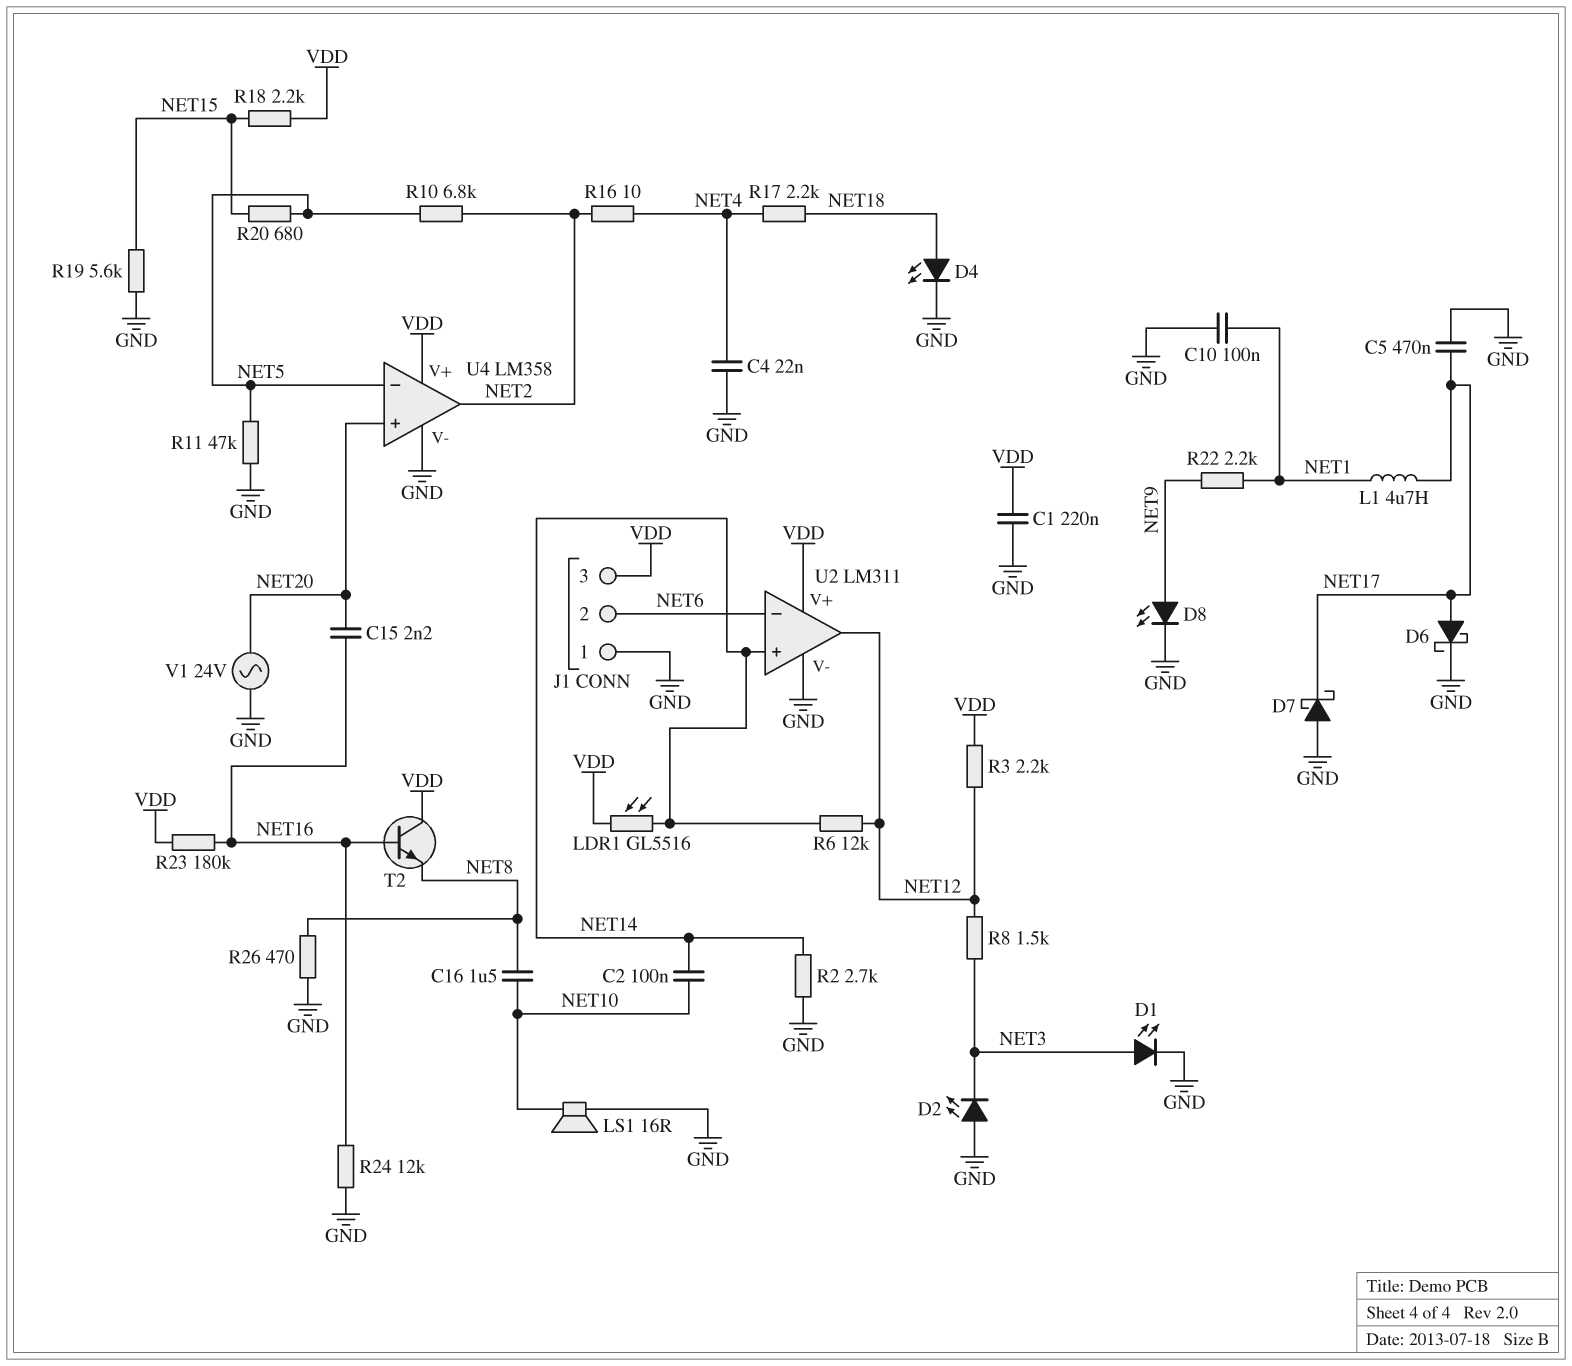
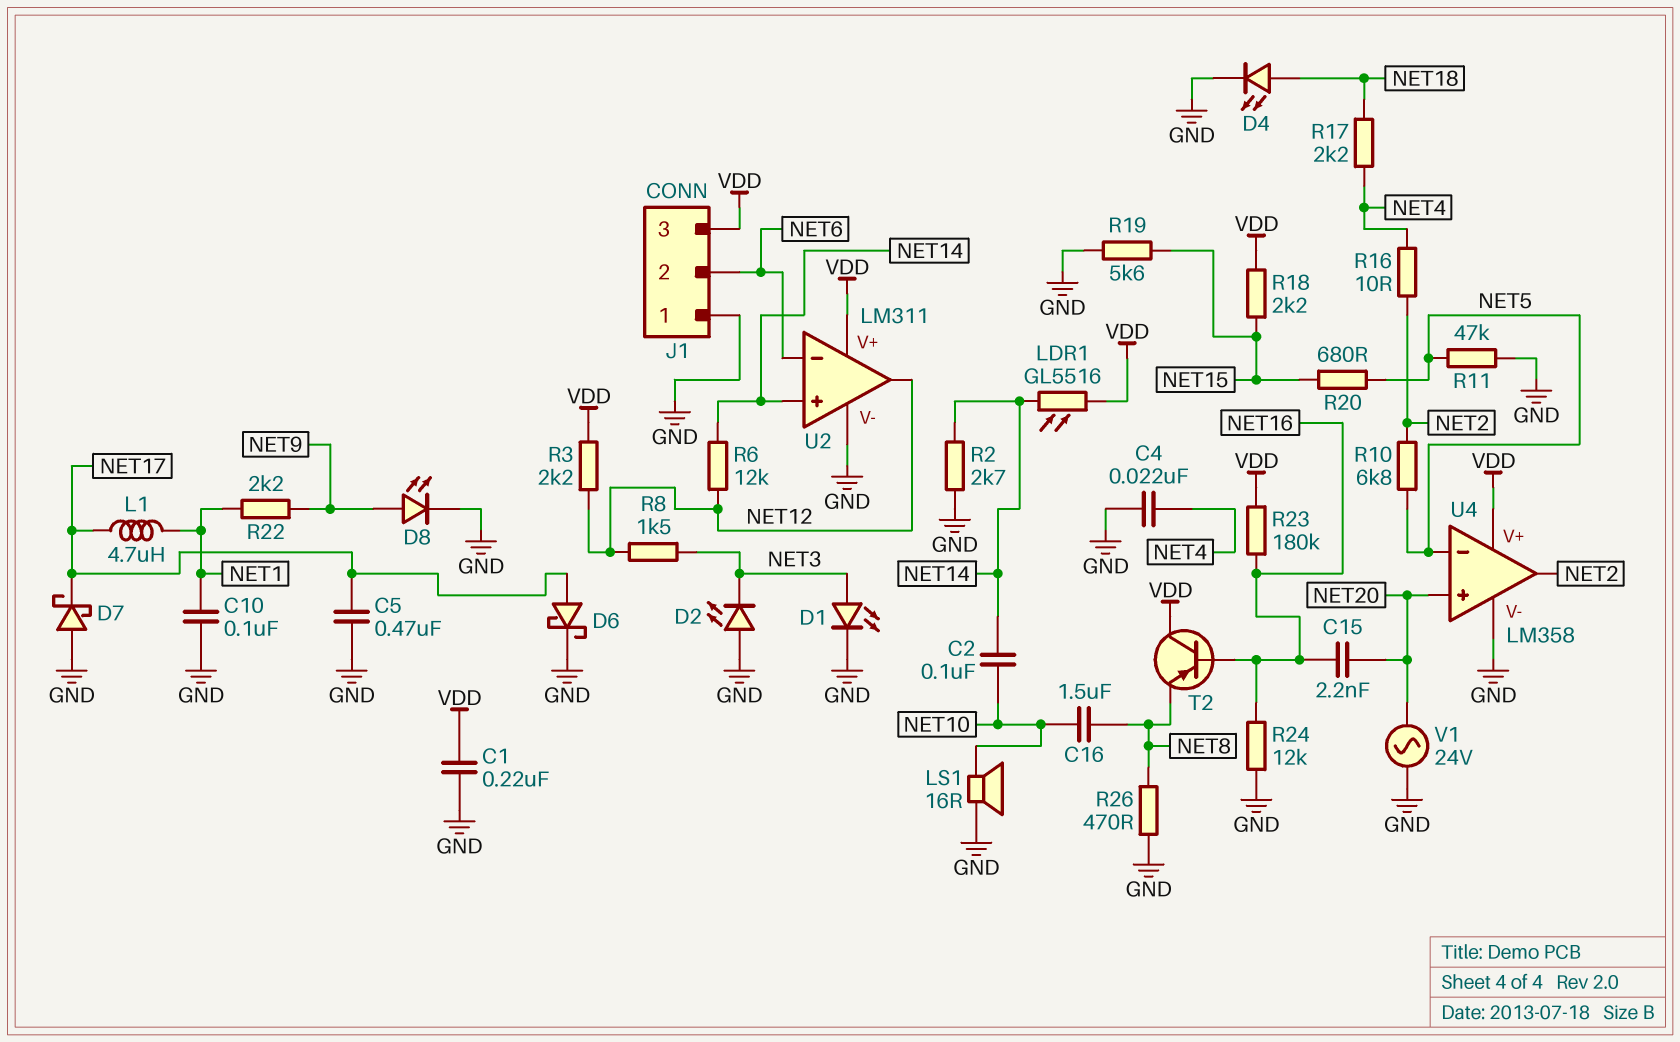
T2: NPN (B NET16, C VDD, E NET8) -> PNP (B NET16, C VDD, E NET8)

